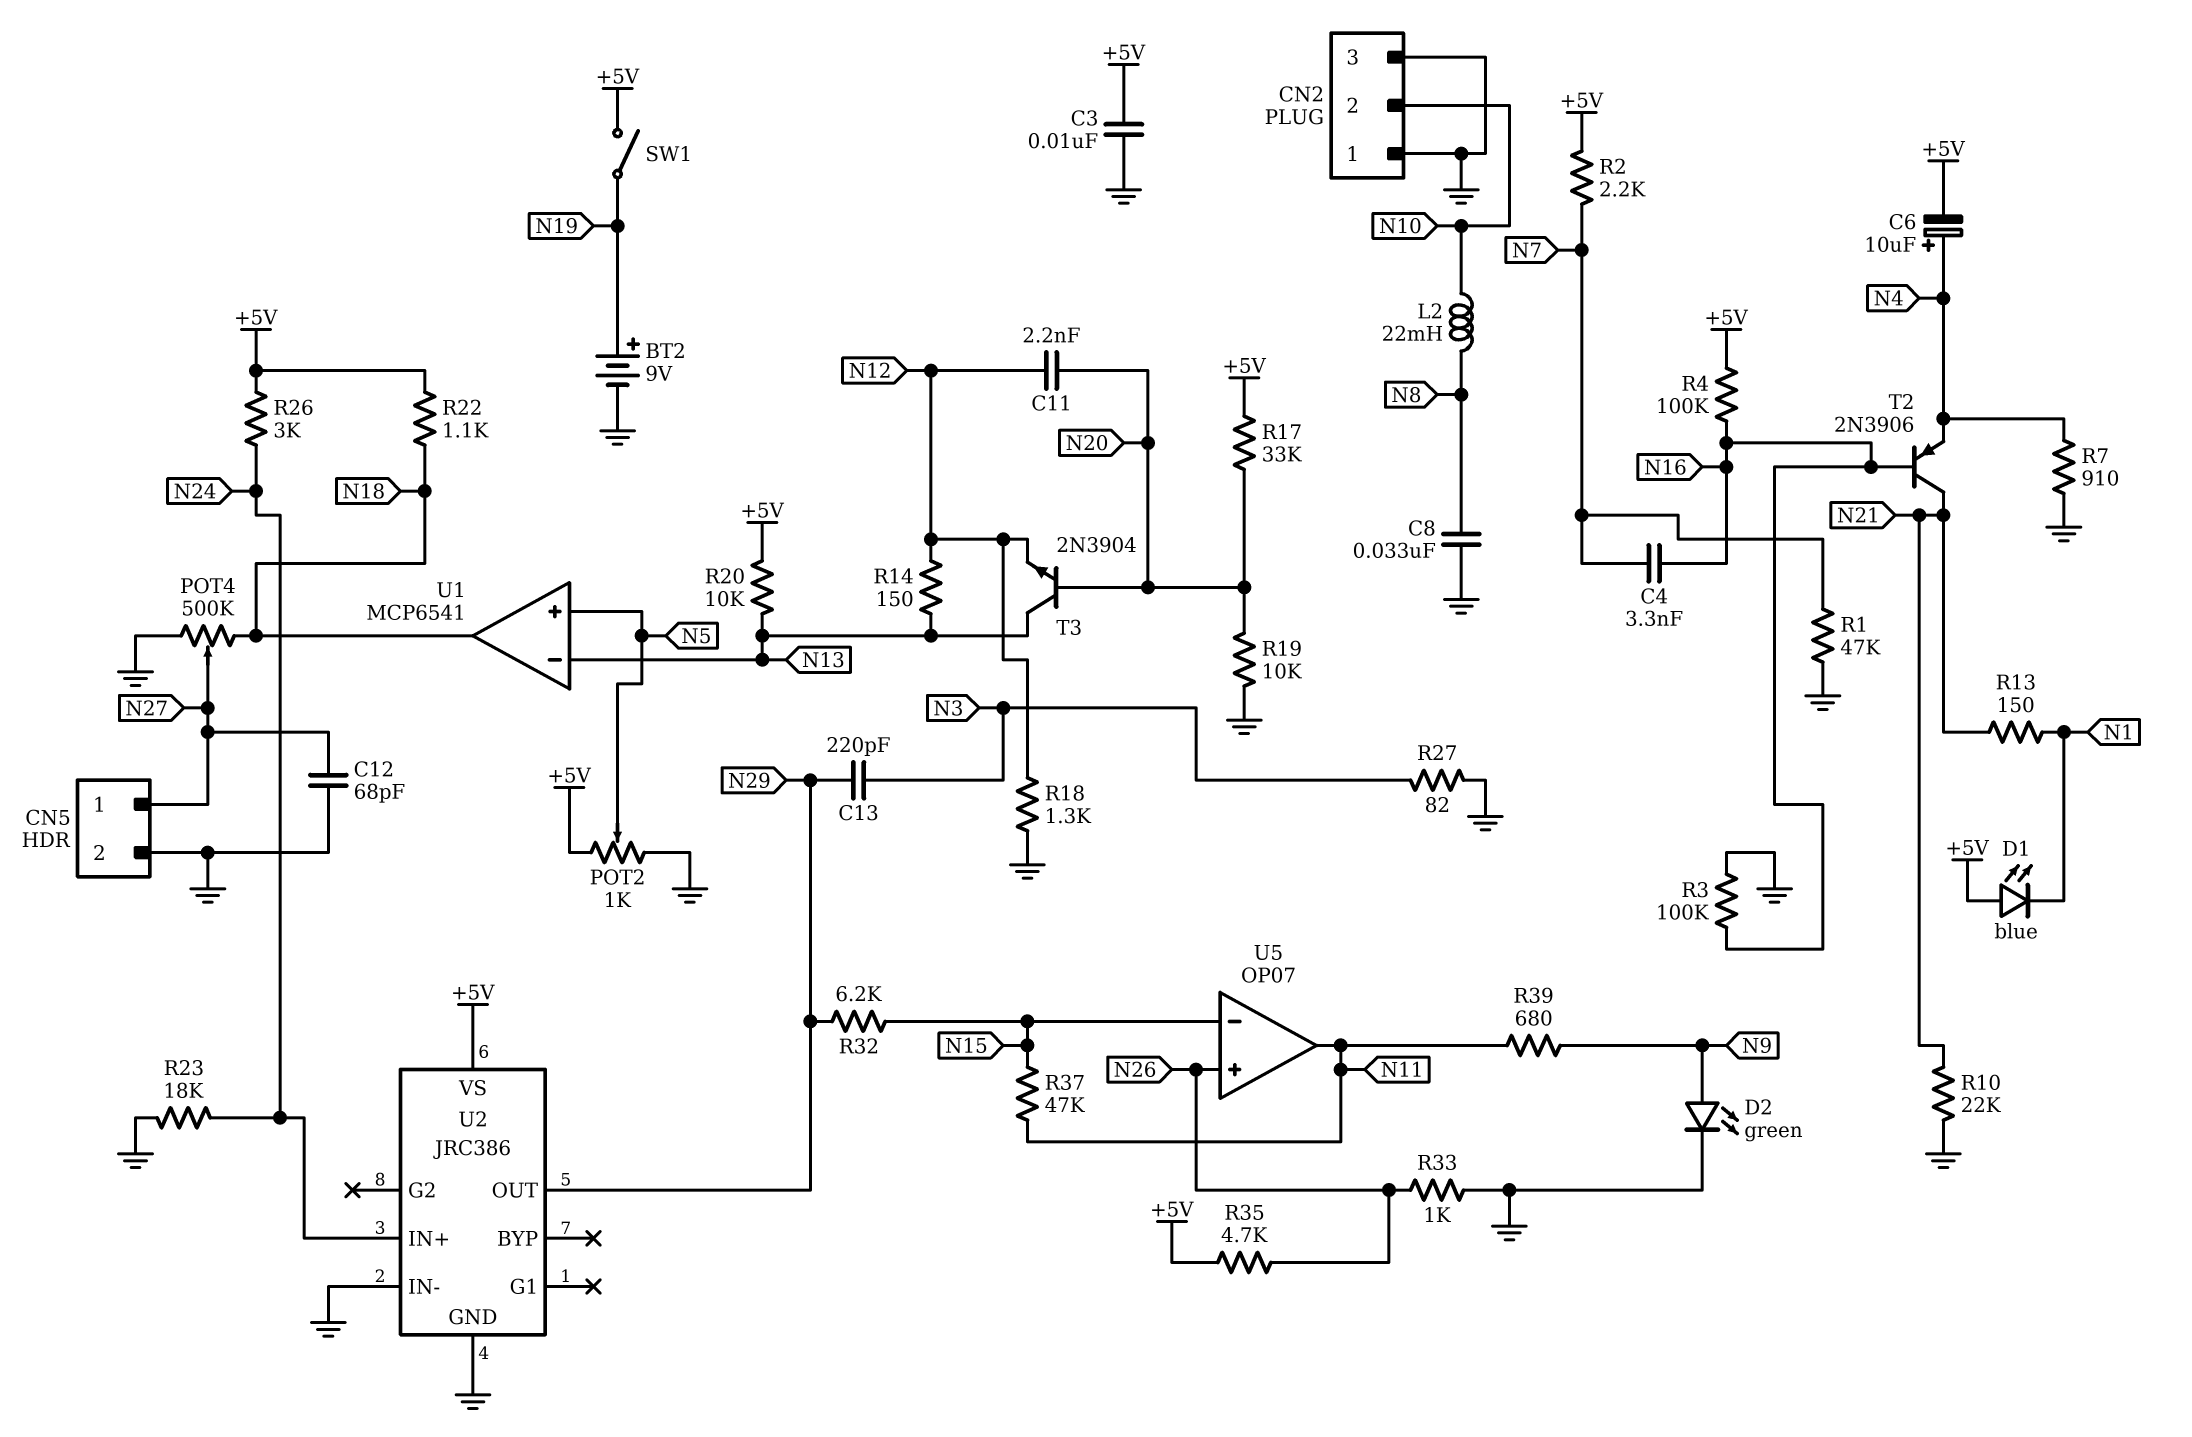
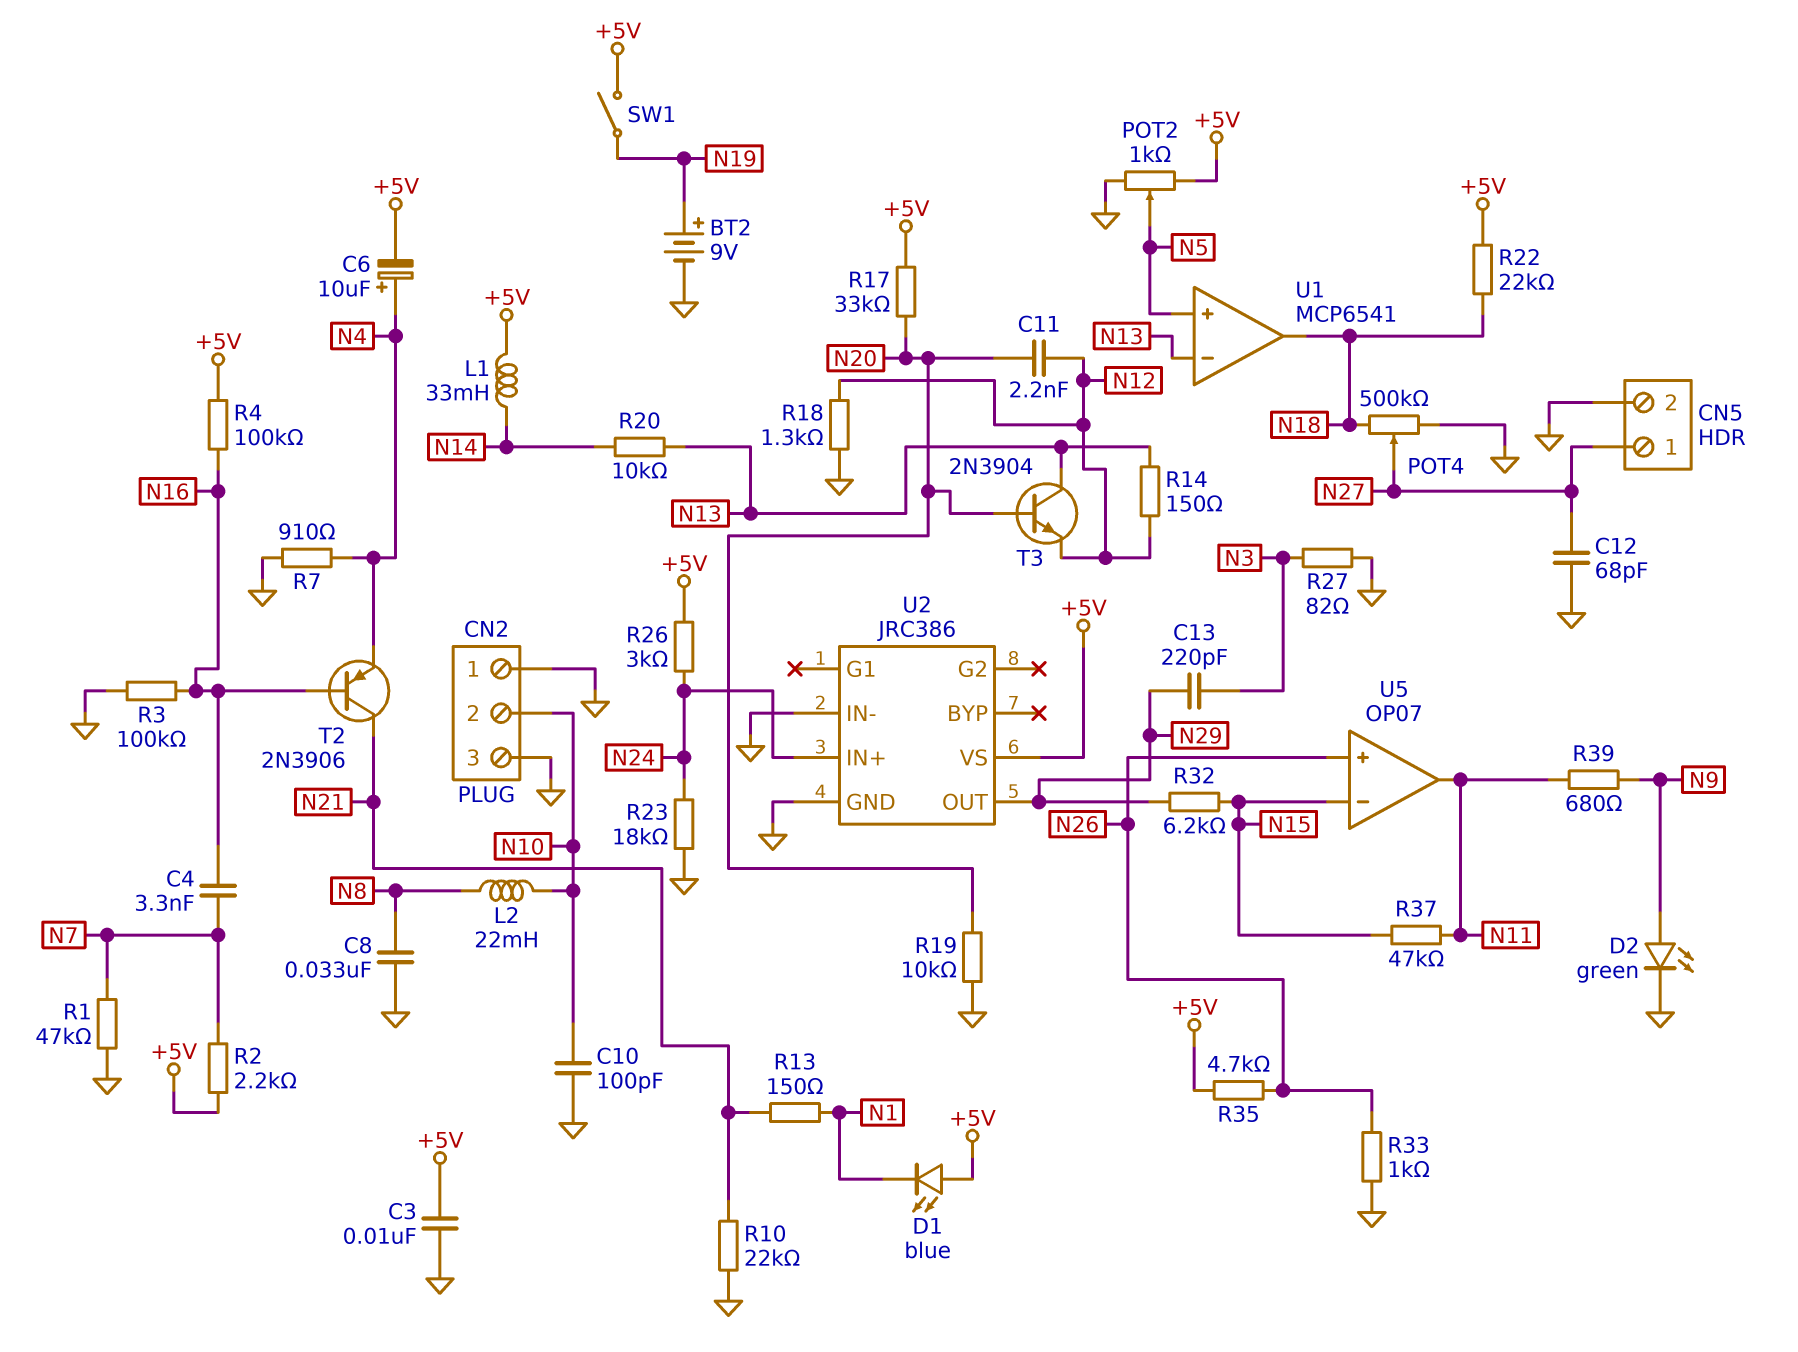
C10: none -> 100pF (GND, N10)
L1: none -> 33mH (+5V, N14)
R20: 10k (+5V, N13) -> 10k (N13, N14)
R22: 1.1k (+5V, N18) -> 22k (+5V, N18)

